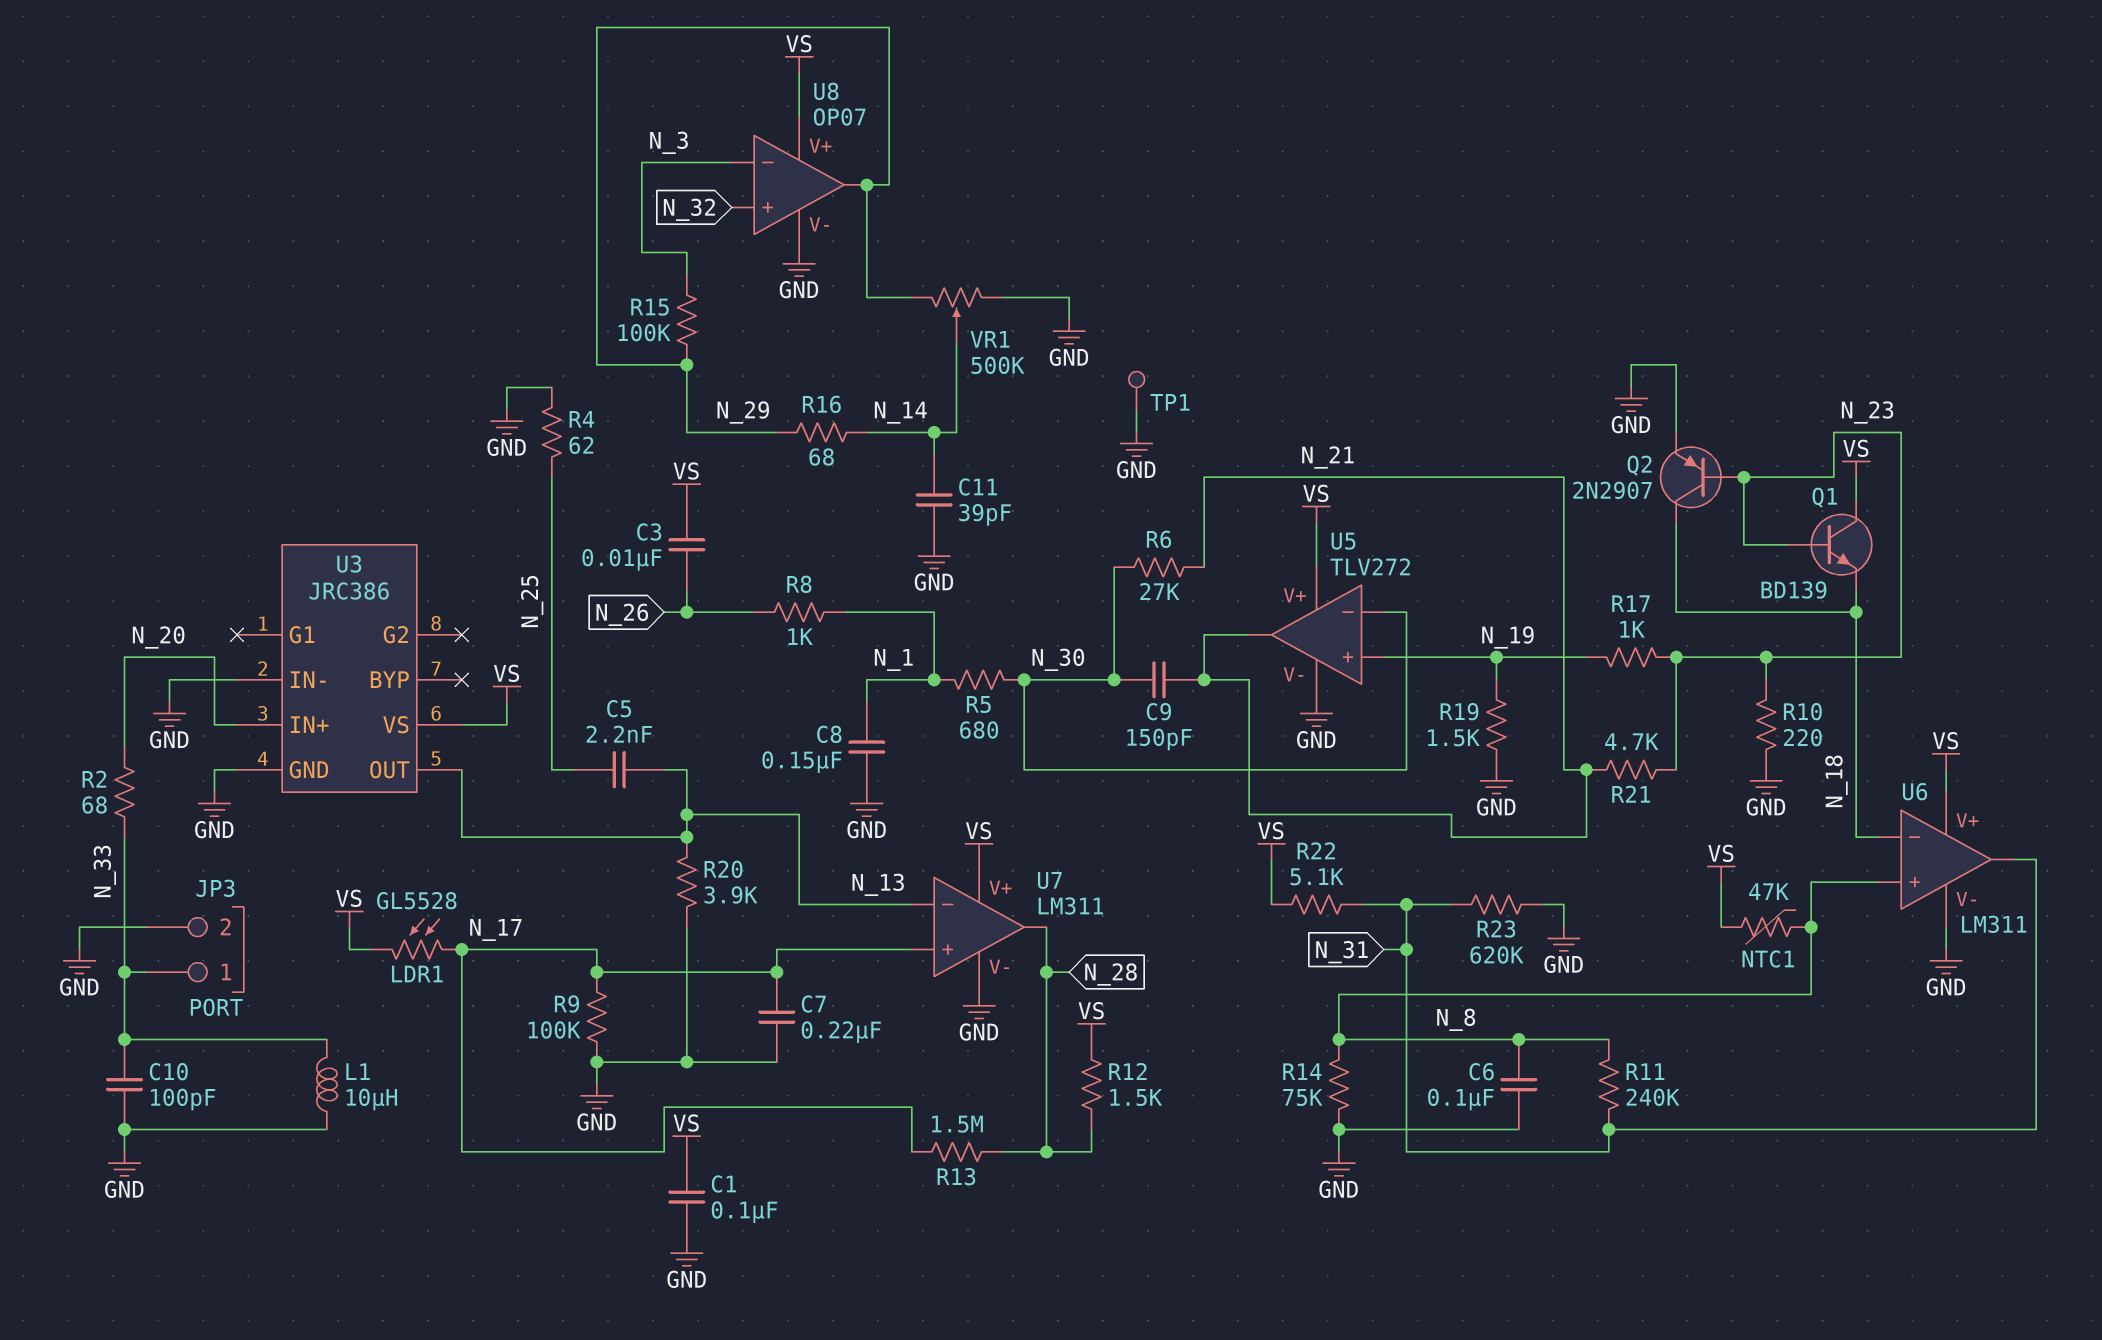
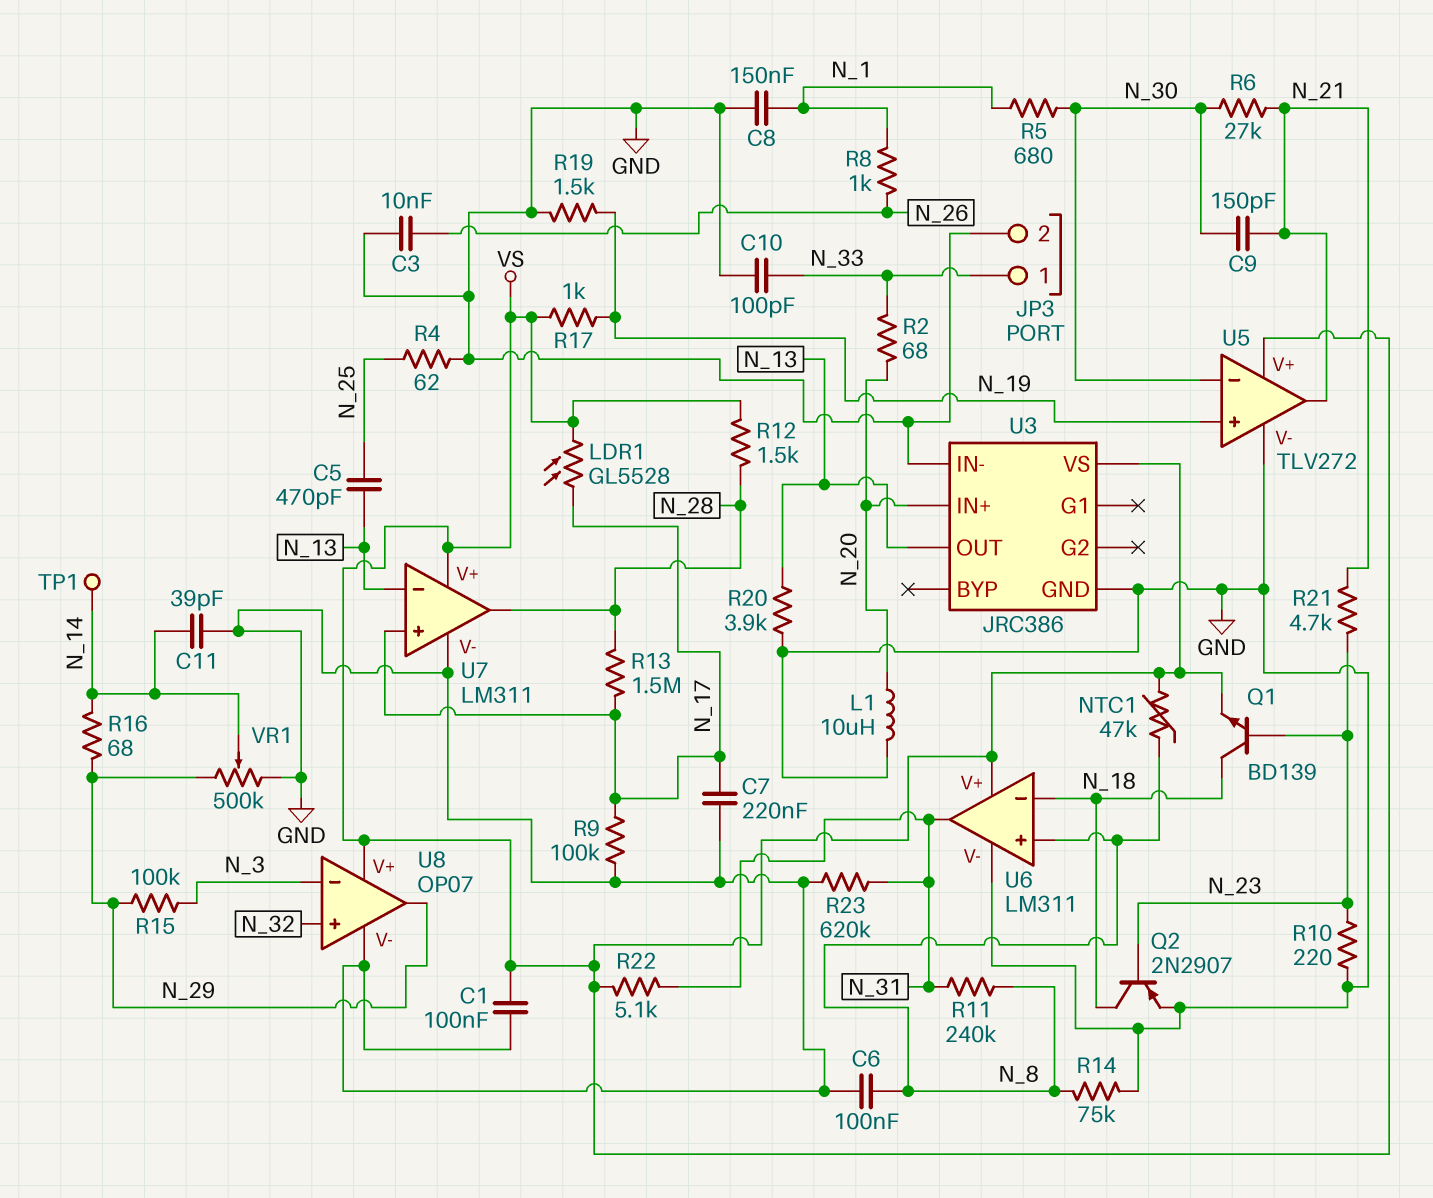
C3: 10nF (N_26, VS) -> 10nF (GND, N_26)
C5: 2.2nF (N_13, N_25) -> 470pF (N_13, N_25)
L1: 10uH (GND, N_33) -> 10uH (GND, N_20)
Q1: NPN BD139 (B N_23, C VS, E N_18) -> NPN BD139 (B N_23, C N_18, E VS)
R17: 1k (N_19, N_23) -> 1k (N_19, VS)
TP1: test point (GND) -> test point (N_14)

